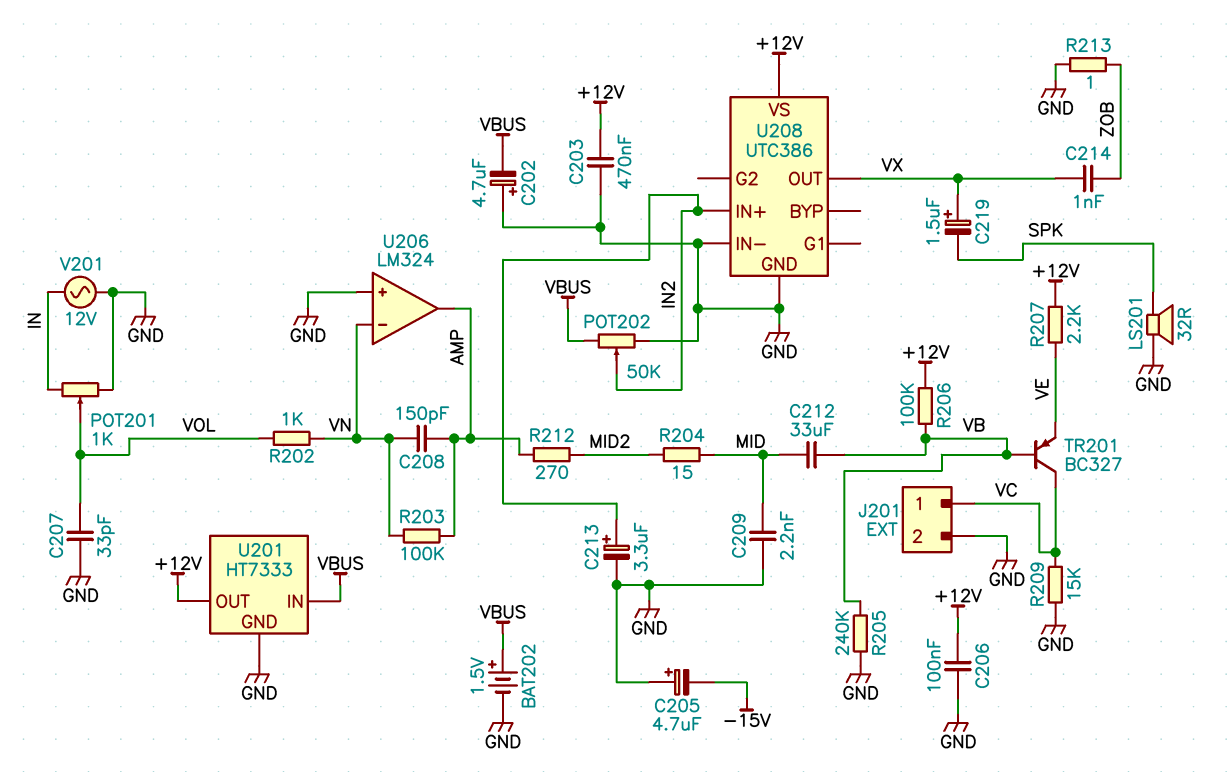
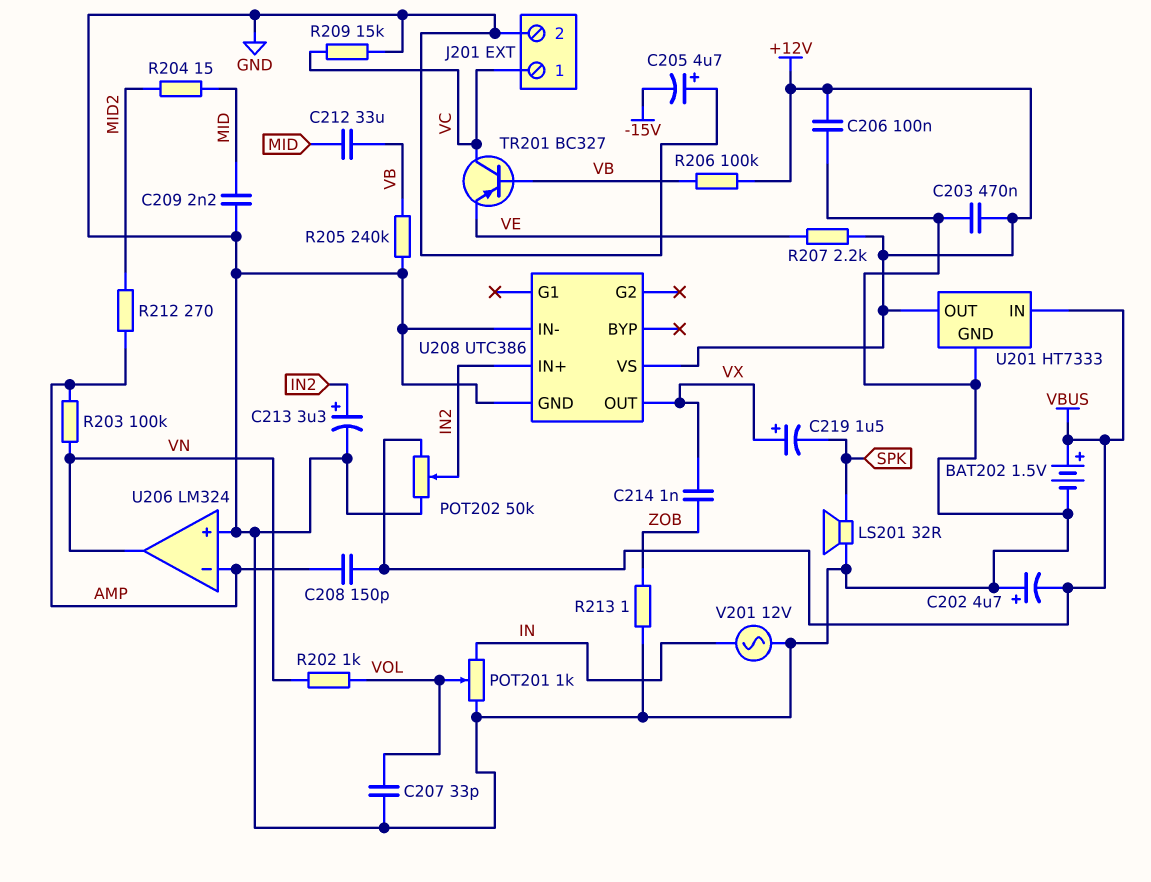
C208: 150pF (AMP, VN) -> 150pF (AMP, VBUS)
U206 pin in-: VN -> AMP
U206 pin out: AMP -> VN

